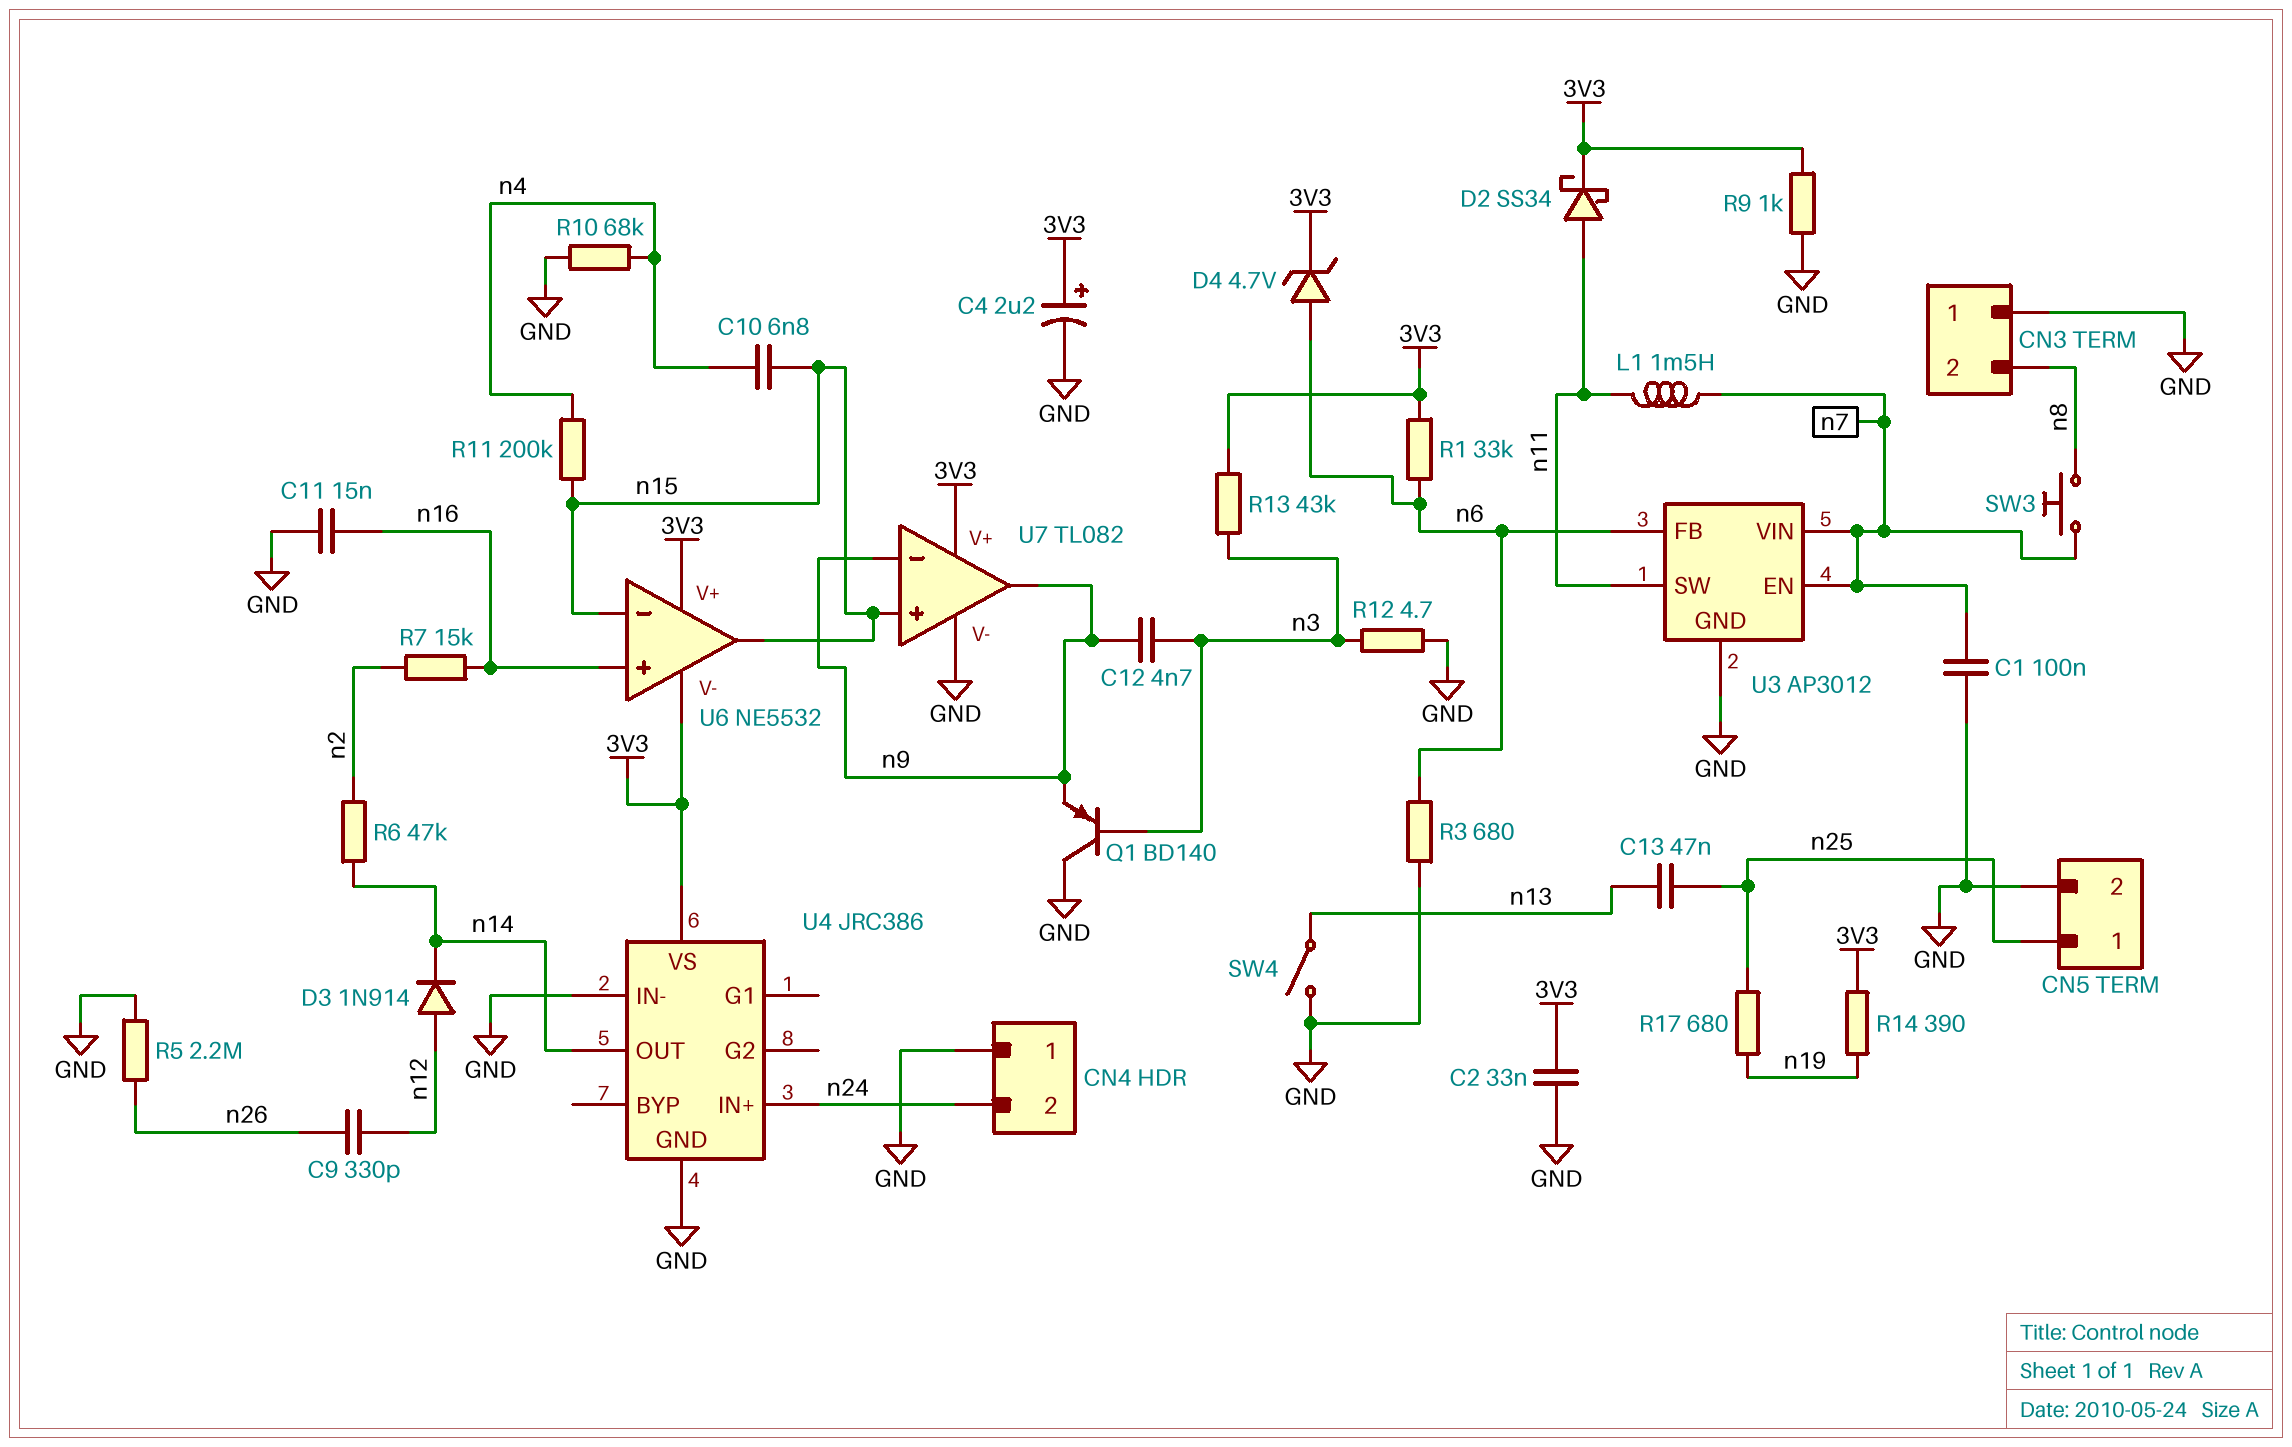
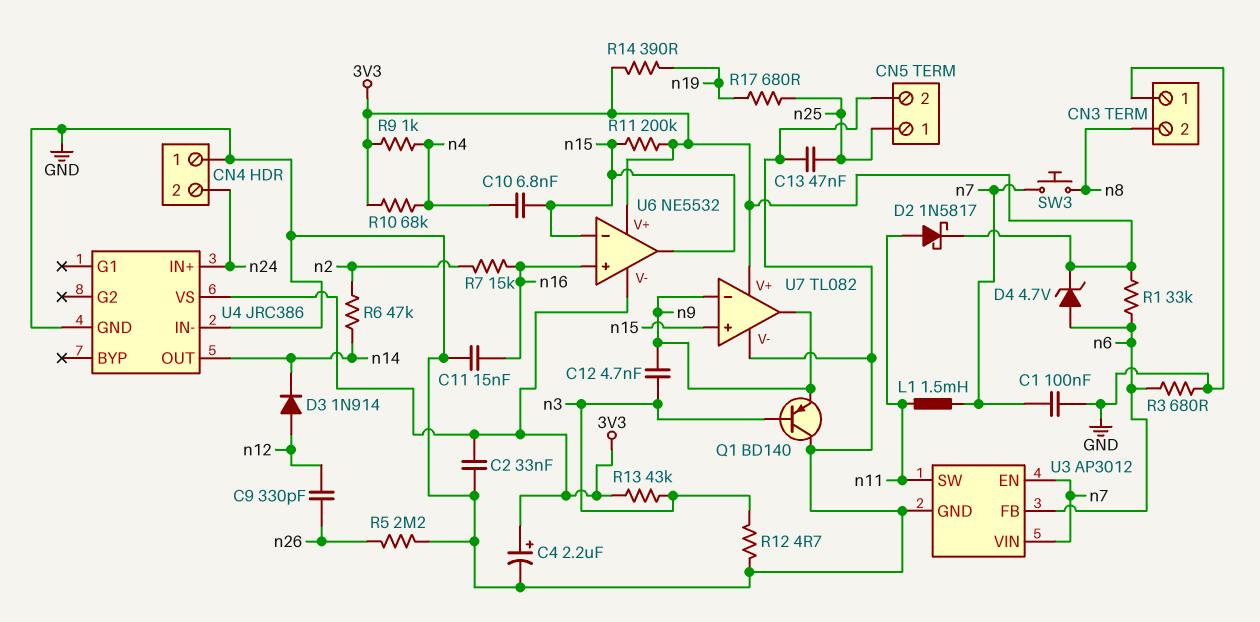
C13: 47nF (n13, n25) -> 47nF (GND, n25)
D2: schottky SS34 (A n11, K 3V3) -> schottky 1N5817 (A n11, K 3V3)
R9: 1k (3V3, GND) -> 1k (3V3, n4)
R10: 68k (GND, n4) -> 68k (3V3, n4)
R11: 200k (n4, n15) -> 200k (3V3, n15)
SW4: switch (GND, n13) -> none

